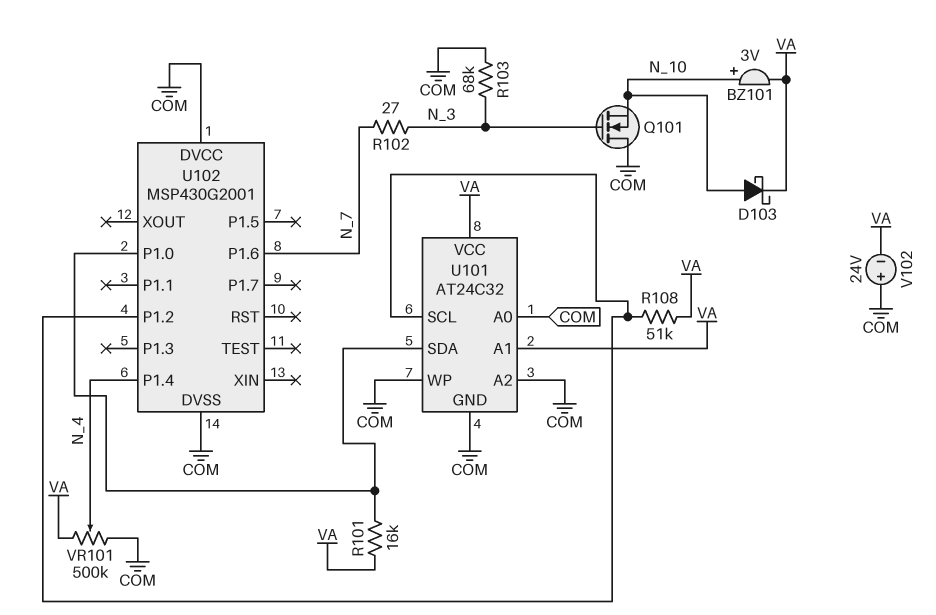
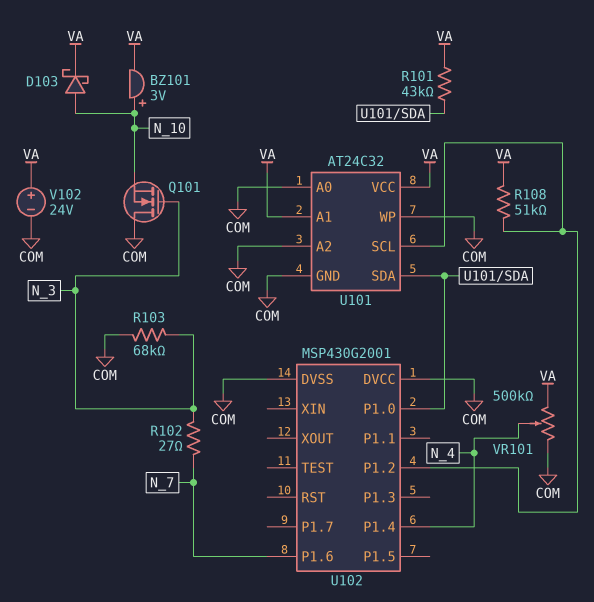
R101: 16k (U101/SDA, VA) -> 43k (U101/SDA, VA)
V102: 24V (plus COM, minus VA) -> 24V (plus VA, minus COM)

